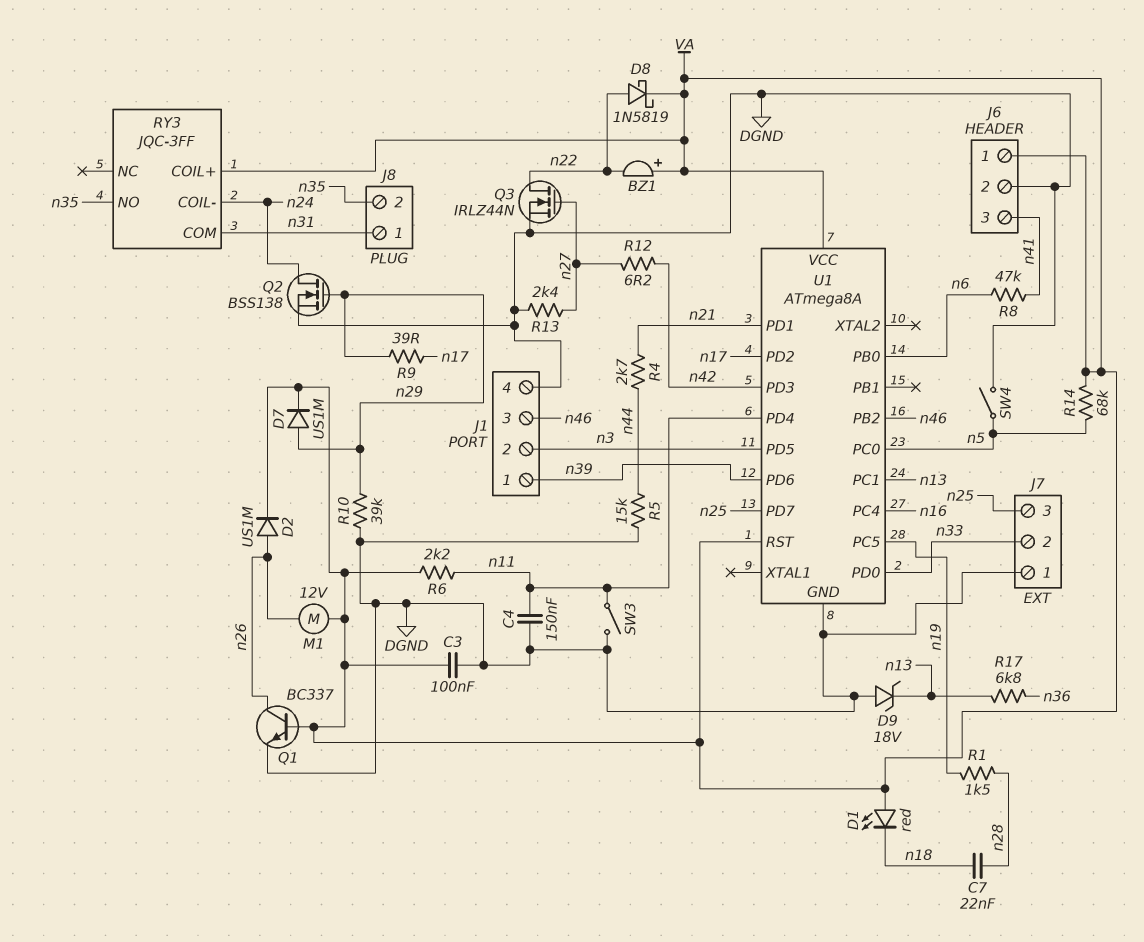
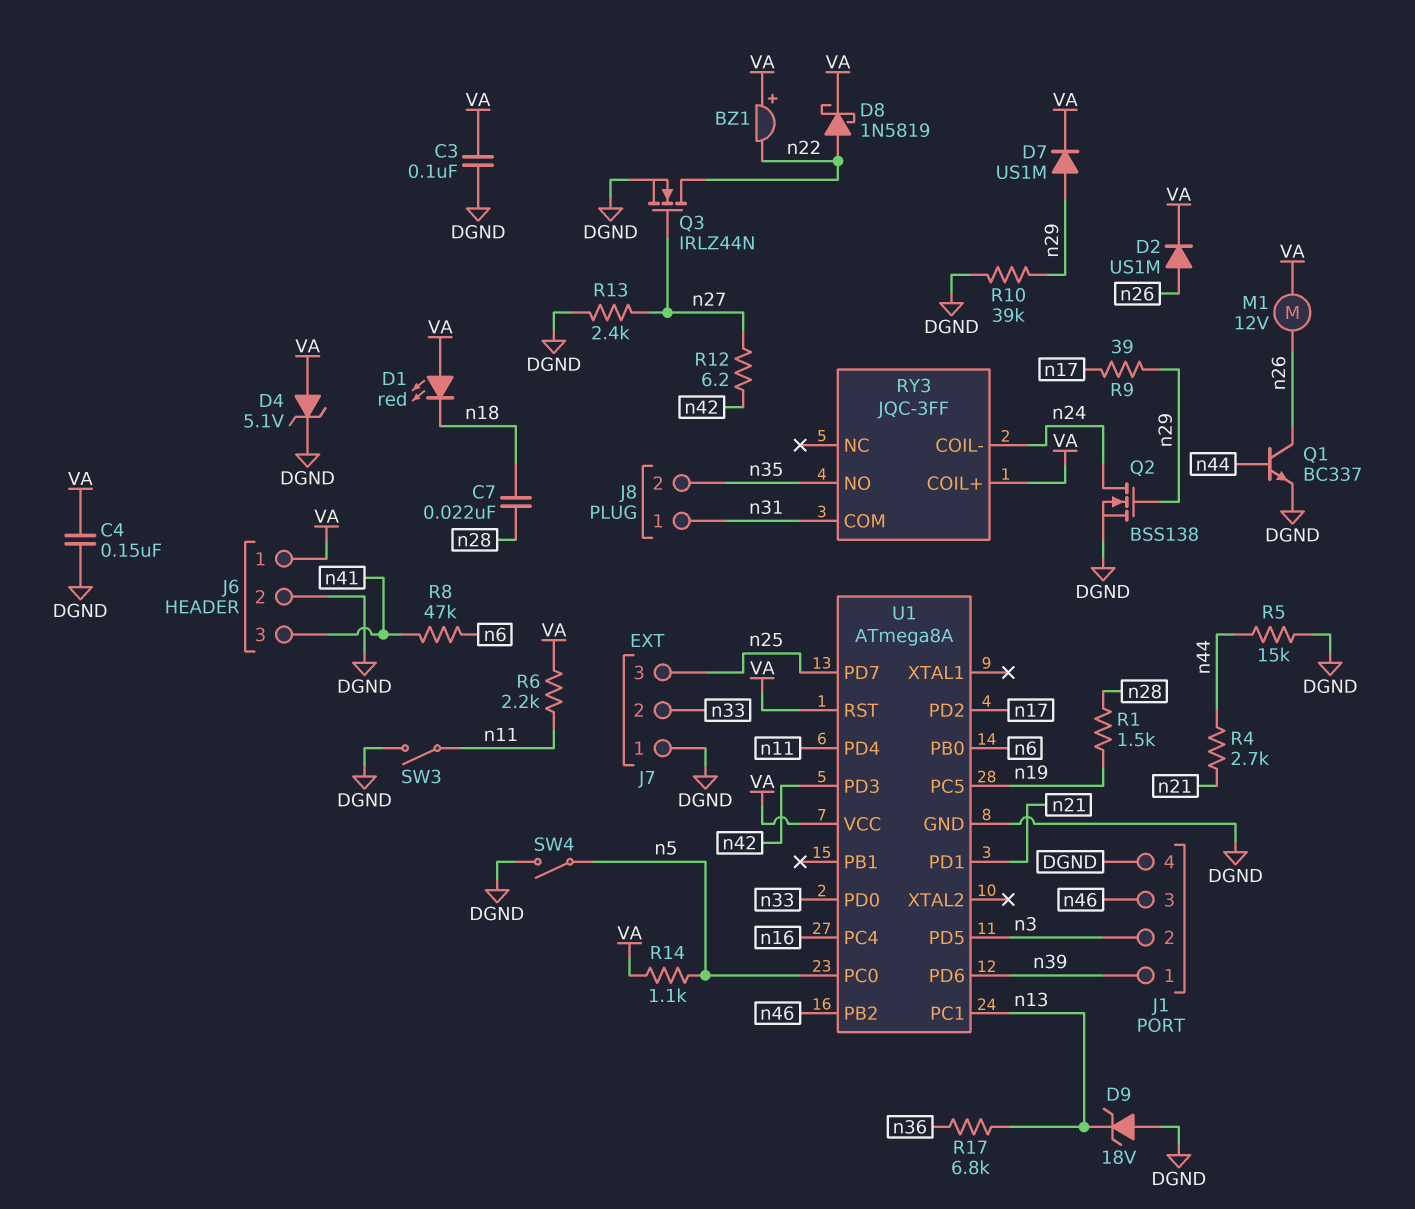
C4: 150nF (DGND, n11) -> 150nF (DGND, VA)
D4: none -> zener 5.1V (A VA, K DGND)
Q1: NPN BC337 (B VA, C n26, E DGND) -> NPN BC337 (B n44, C n26, E DGND)
R14: 68k (VA, n5) -> 1.1k (VA, n5)

